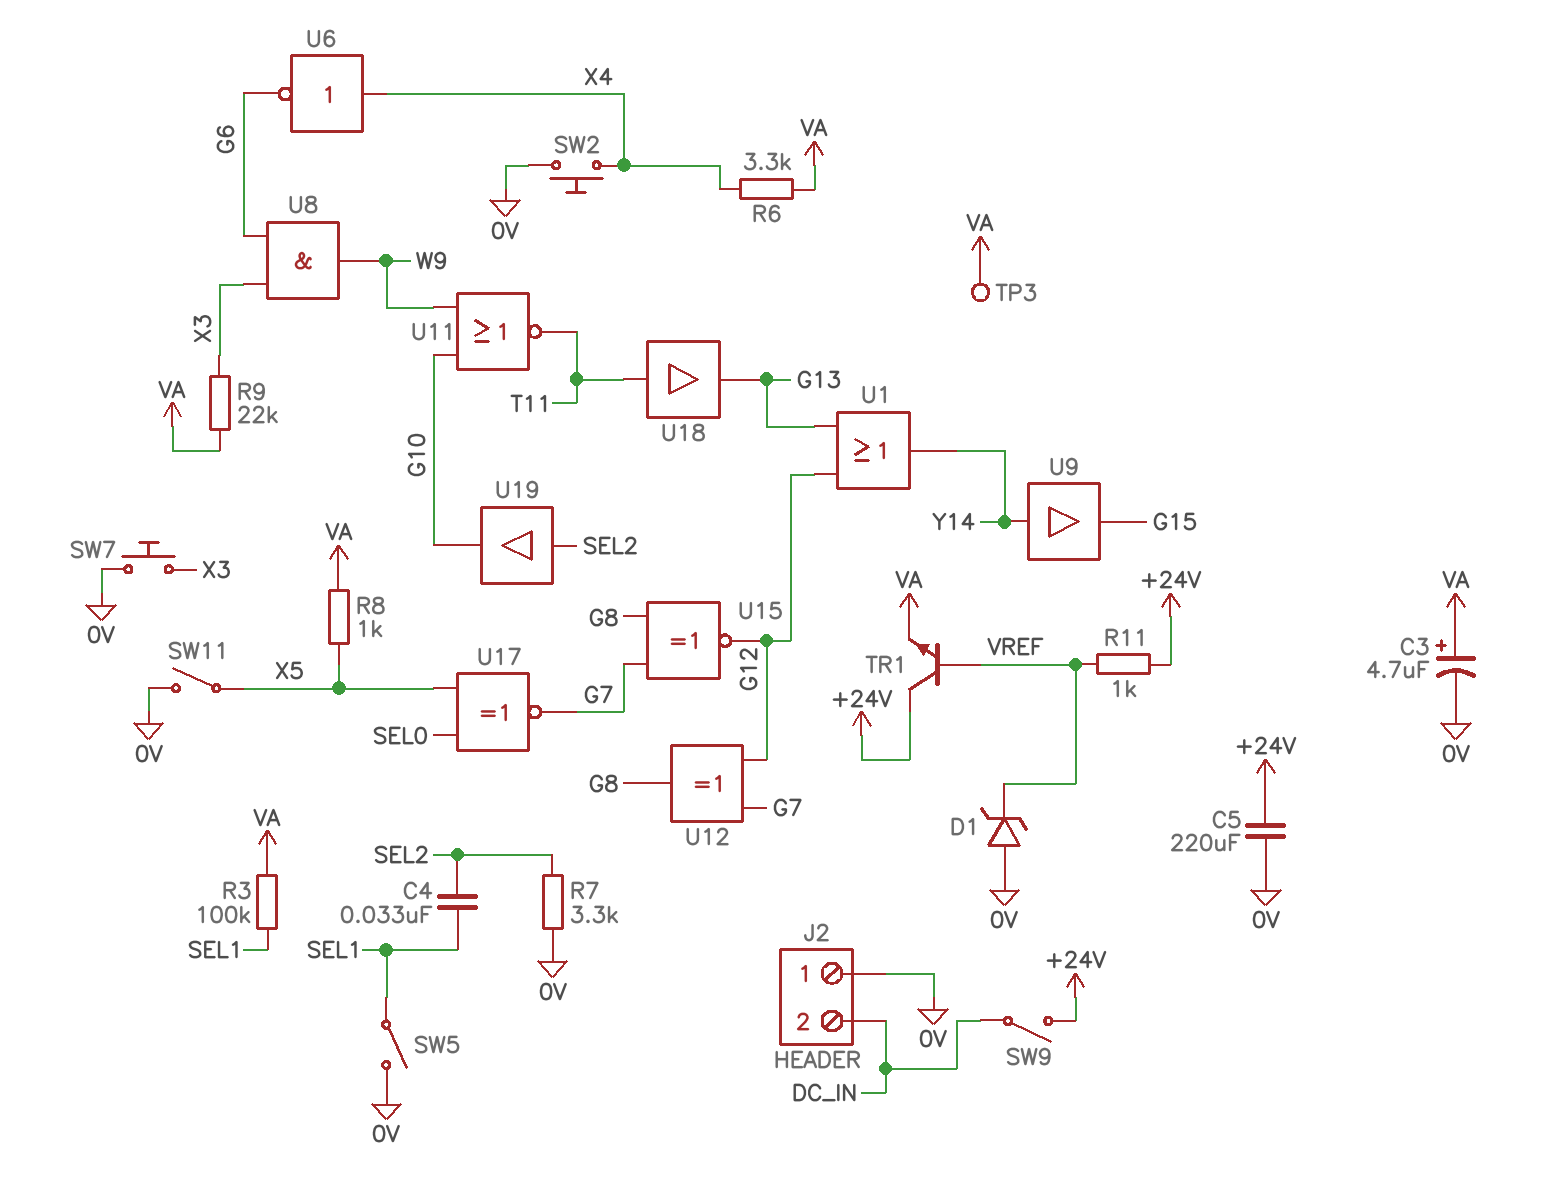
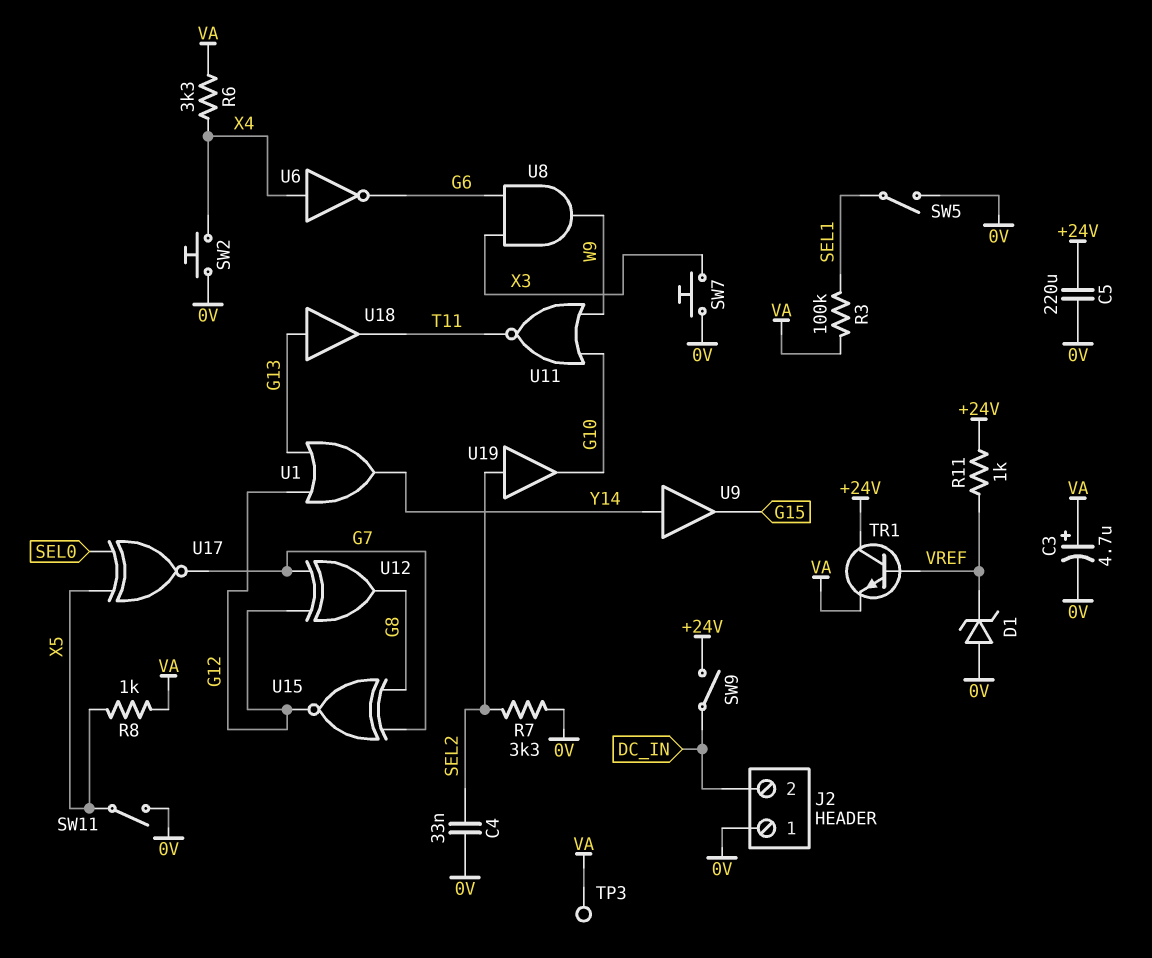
C4: 33nF (SEL1, SEL2) -> 33nF (0V, SEL2)
R9: 22k (VA, X3) -> none
U18: buffer (in T11, out G13) -> buffer (in G13, out T11)

